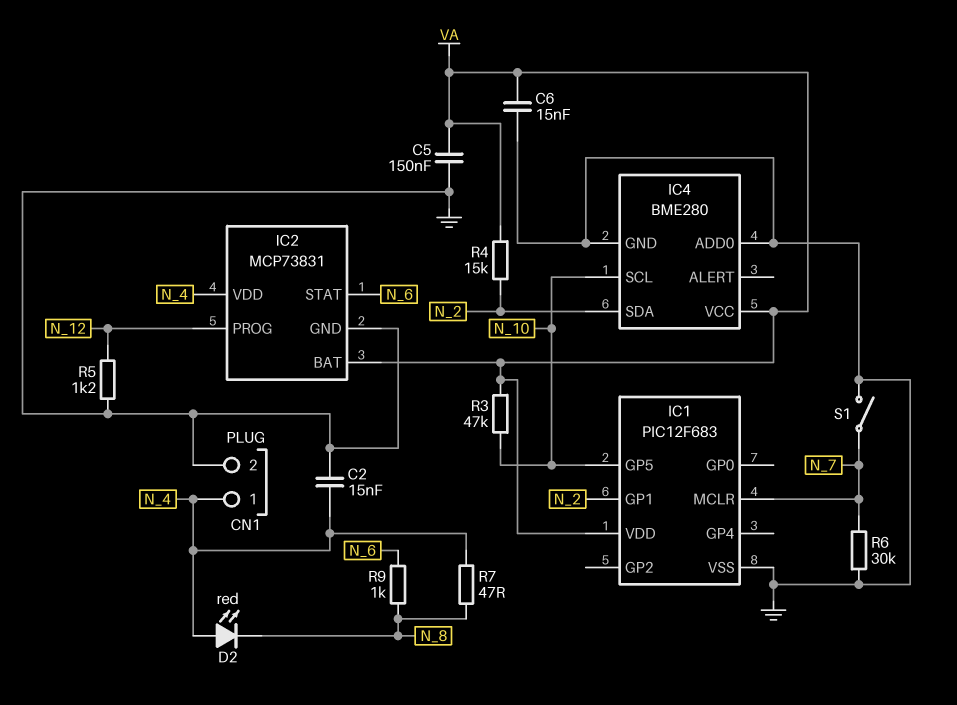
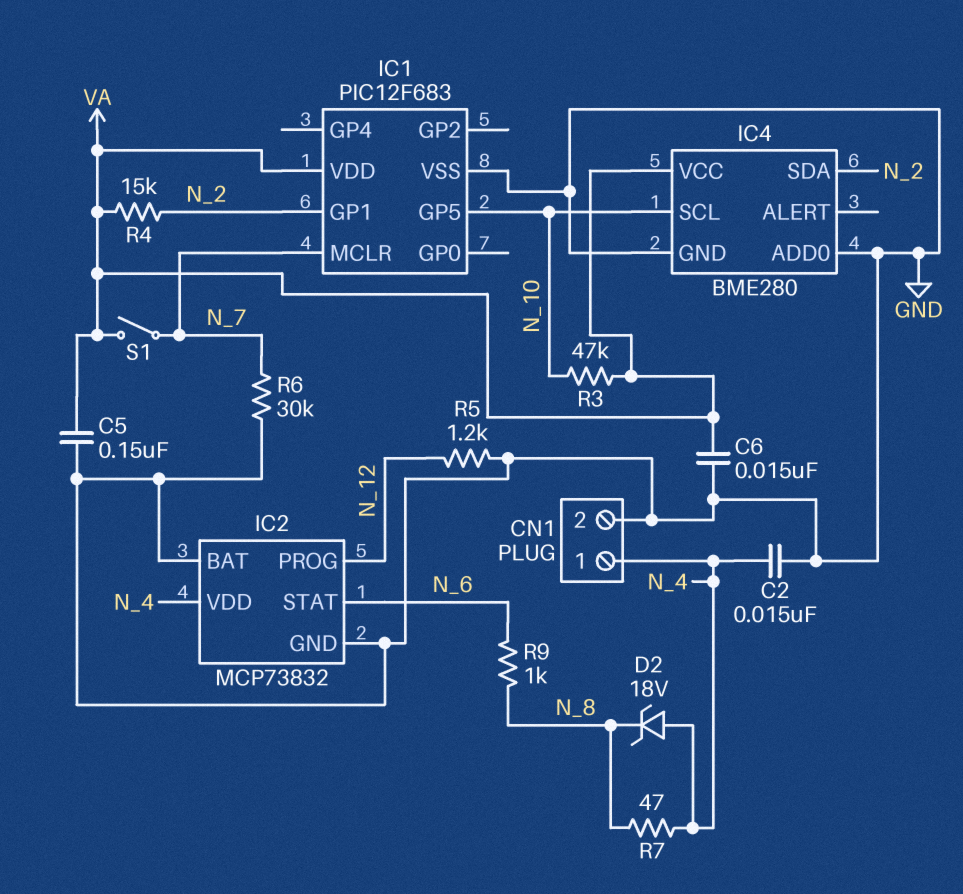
D2: LED red (A N_4, K N_8) -> zener 18V (A N_4, K N_8)
IC2: MCP73831 -> MCP73832
IC2 pin BAT: VA -> GND
S1: switch (GND, N_7) -> switch (N_7, VA)

